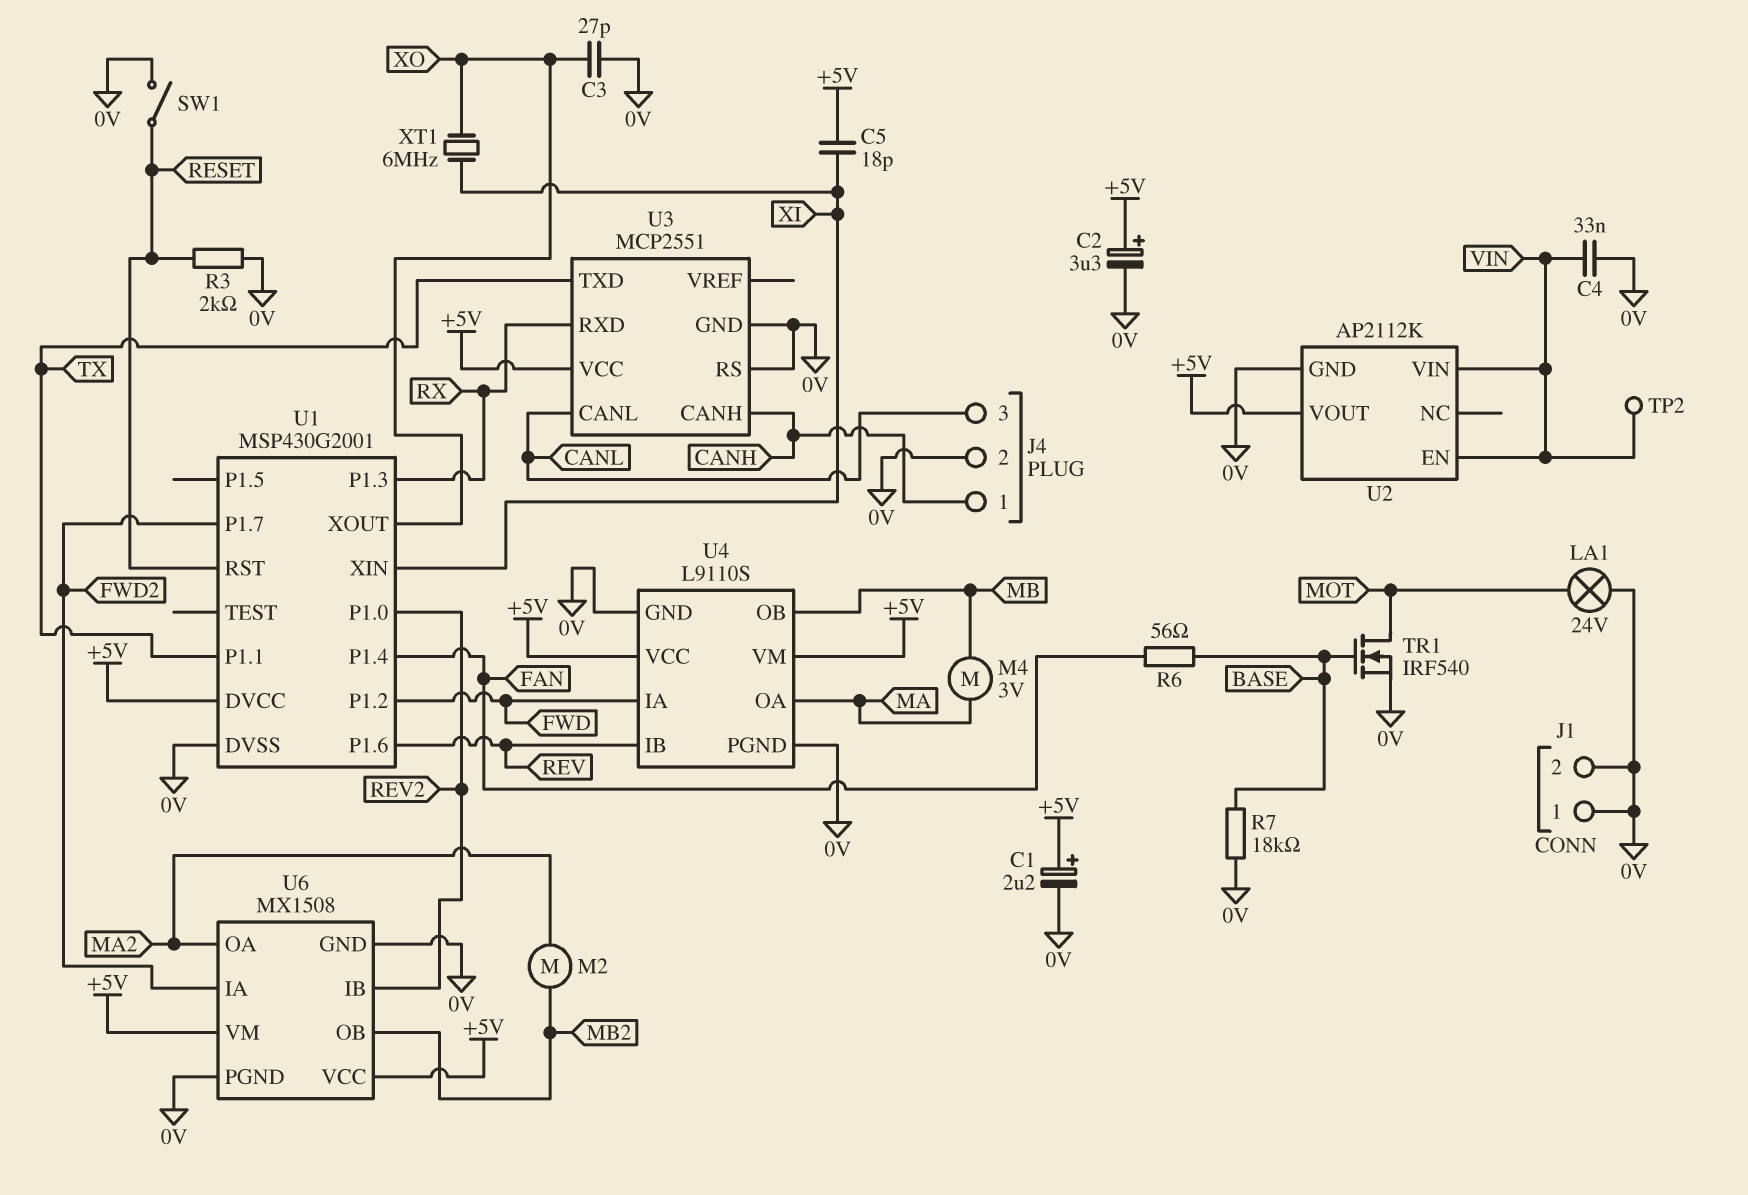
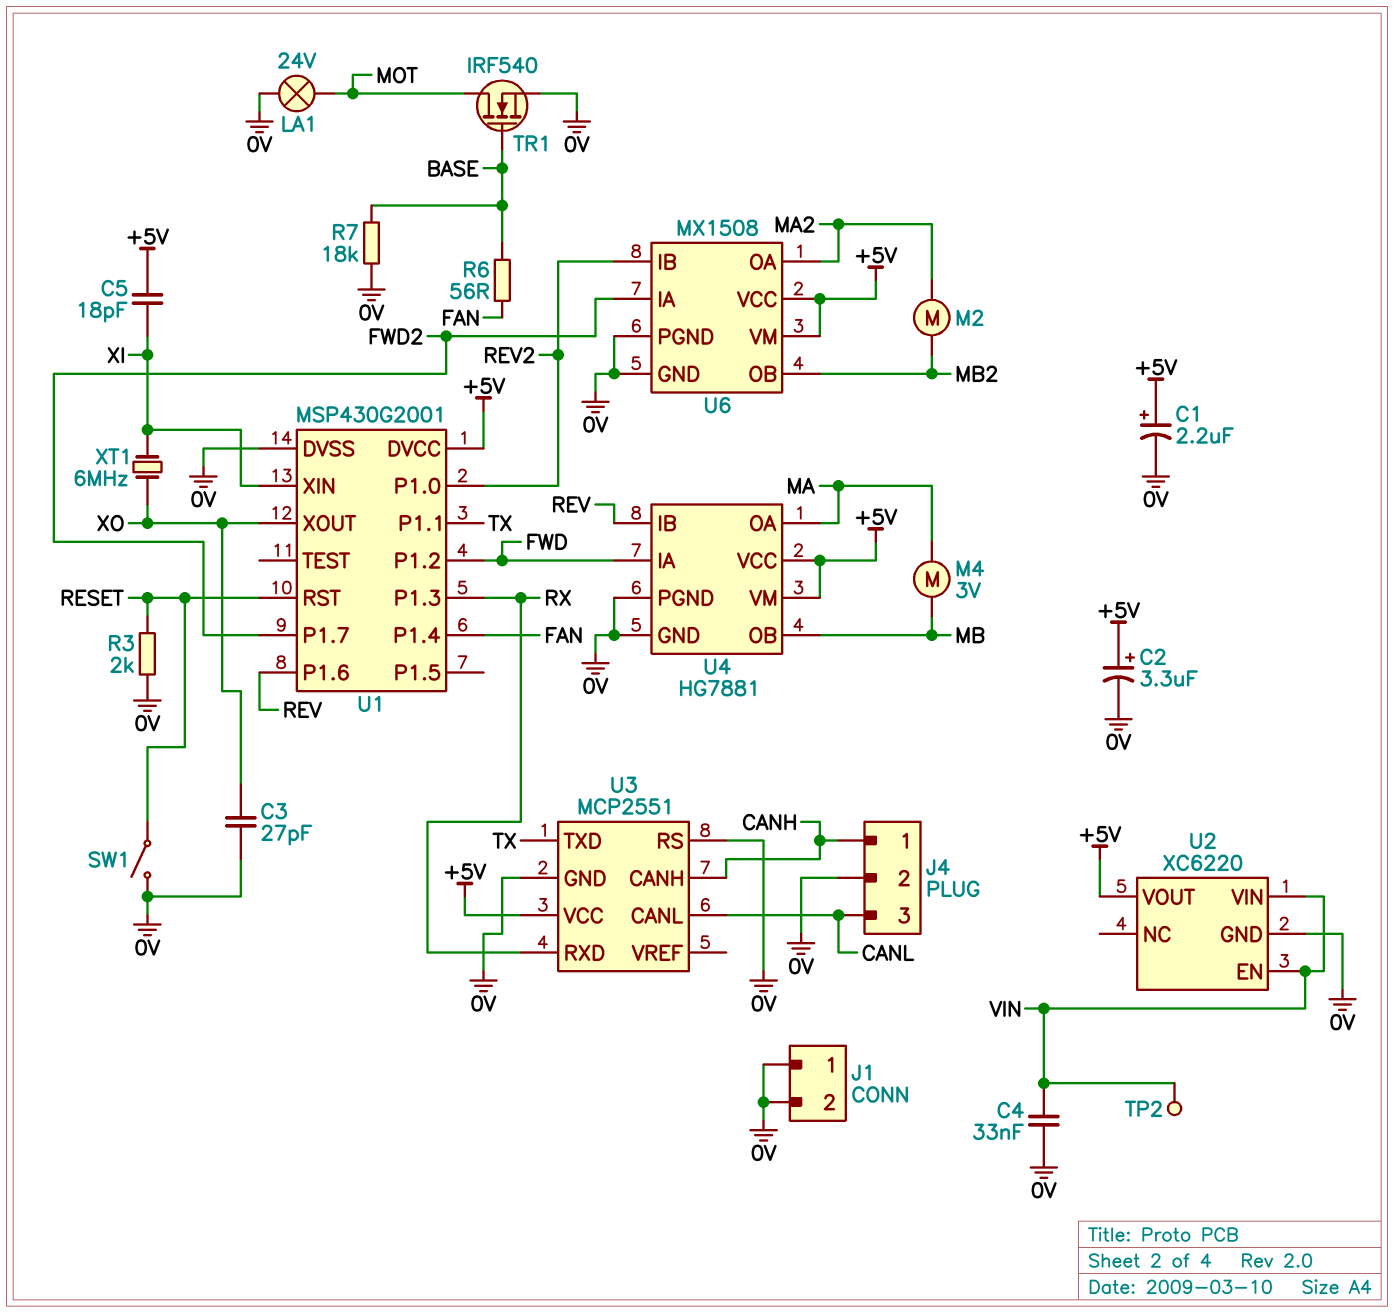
U2: AP2112K -> XC6220
U4: L9110S -> HG7881

